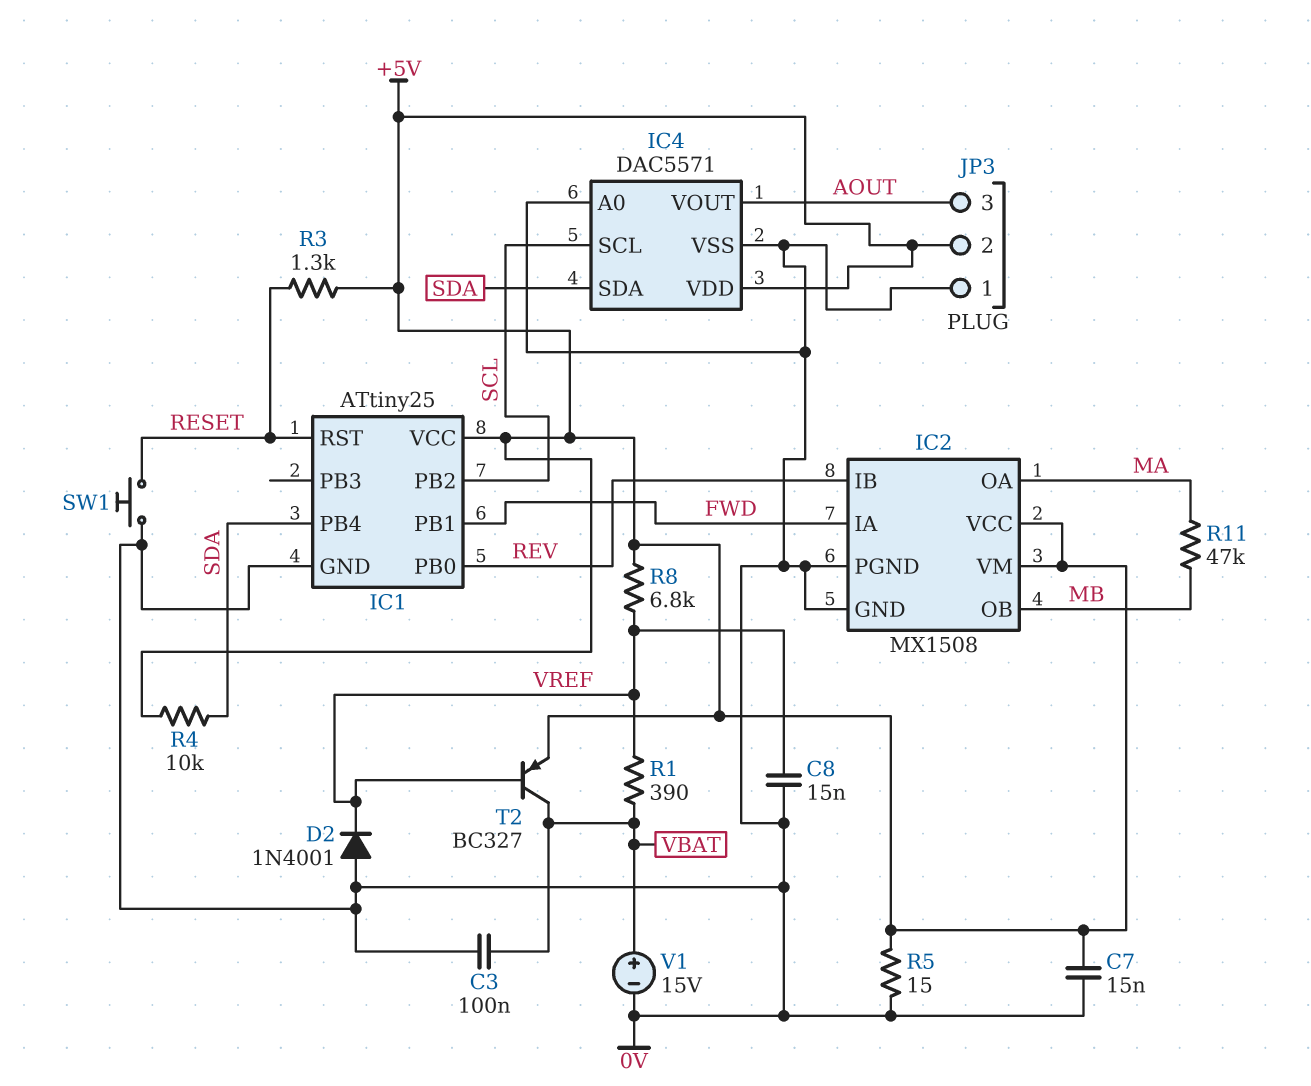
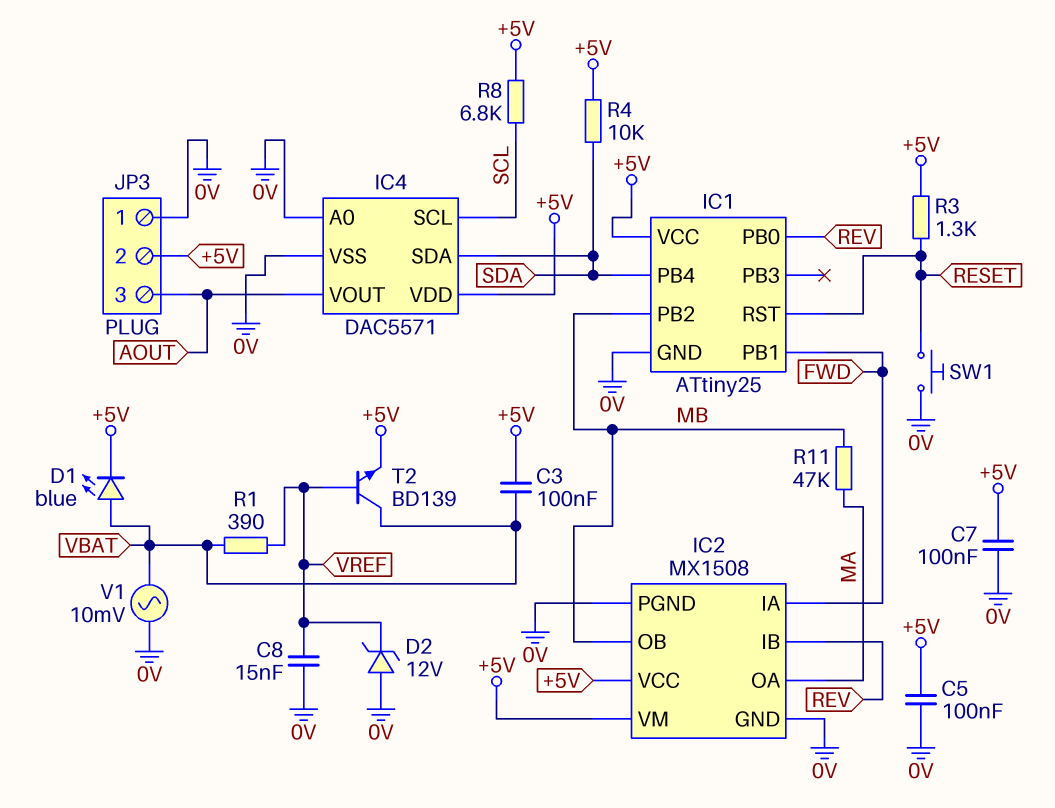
C3: 100nF (0V, VBAT) -> 100nF (+5V, VBAT)
C5: none -> 100nF (+5V, 0V)
C7: 15nF (+5V, 0V) -> 100nF (+5V, 0V)
D1: none -> LED blue (A VBAT, K +5V)
D2: diode 1N4001 (A 0V, K VREF) -> zener 12V (A 0V, K VREF)
IC1 pin PB2: SCL -> MB
R5: 15 (+5V, 0V) -> none
R8: 6.8k (+5V, VREF) -> 6.8k (+5V, SCL)
T2: PNP BC327 (B VREF, C VBAT, E +5V) -> NPN BD139 (B VREF, C VBAT, E +5V)
V1: 15V (plus VBAT, minus 0V) -> AC 10mV (0V, VBAT)

